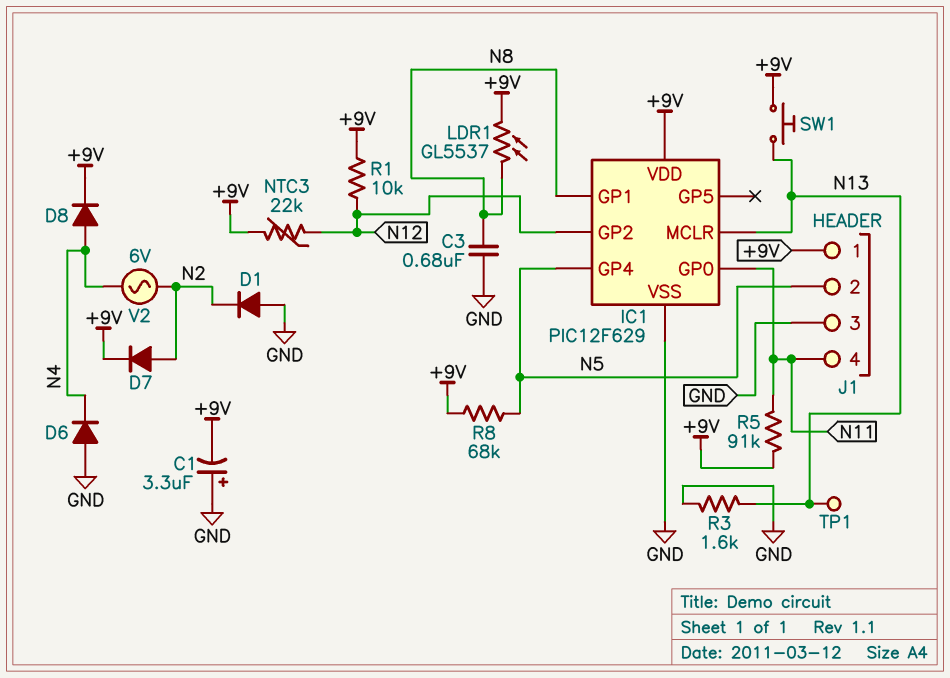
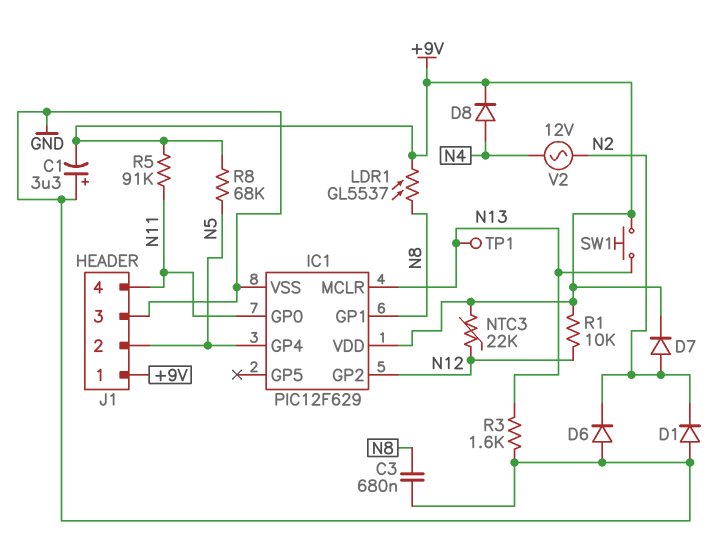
D6: diode (A GND, K N4) -> diode (A GND, K N2)
V2: AC 6V (N2, N4) -> AC 12V (N2, N4)

